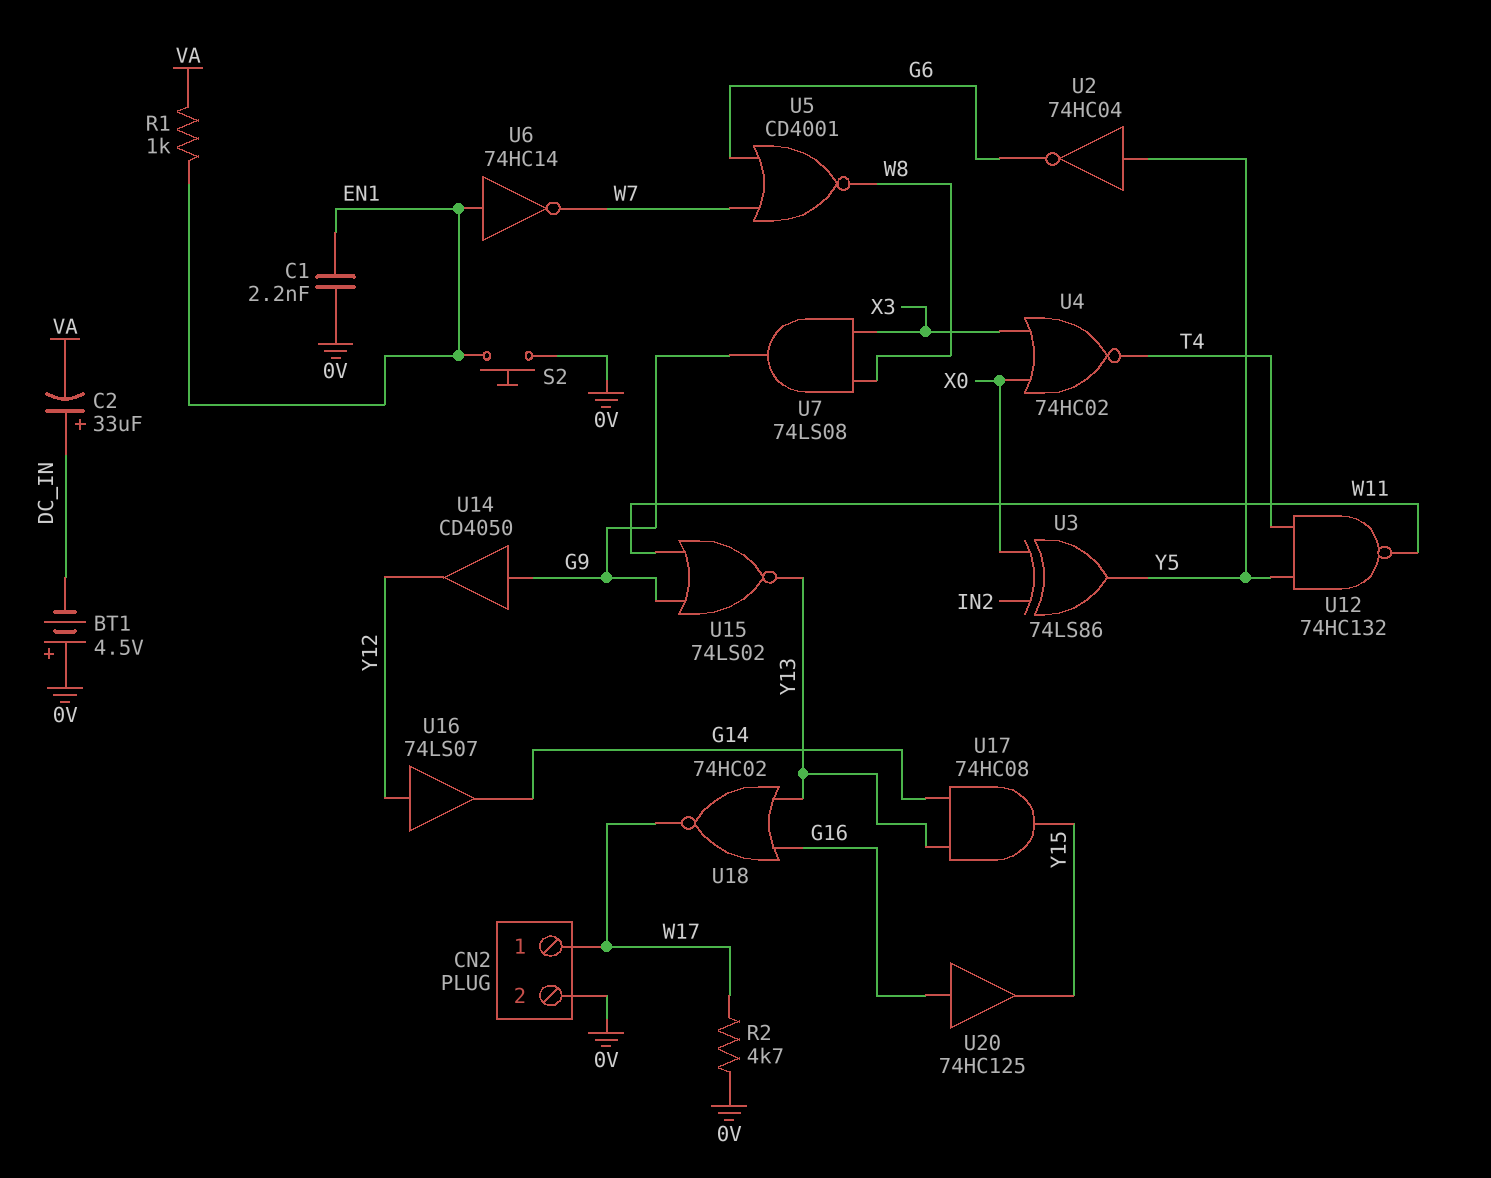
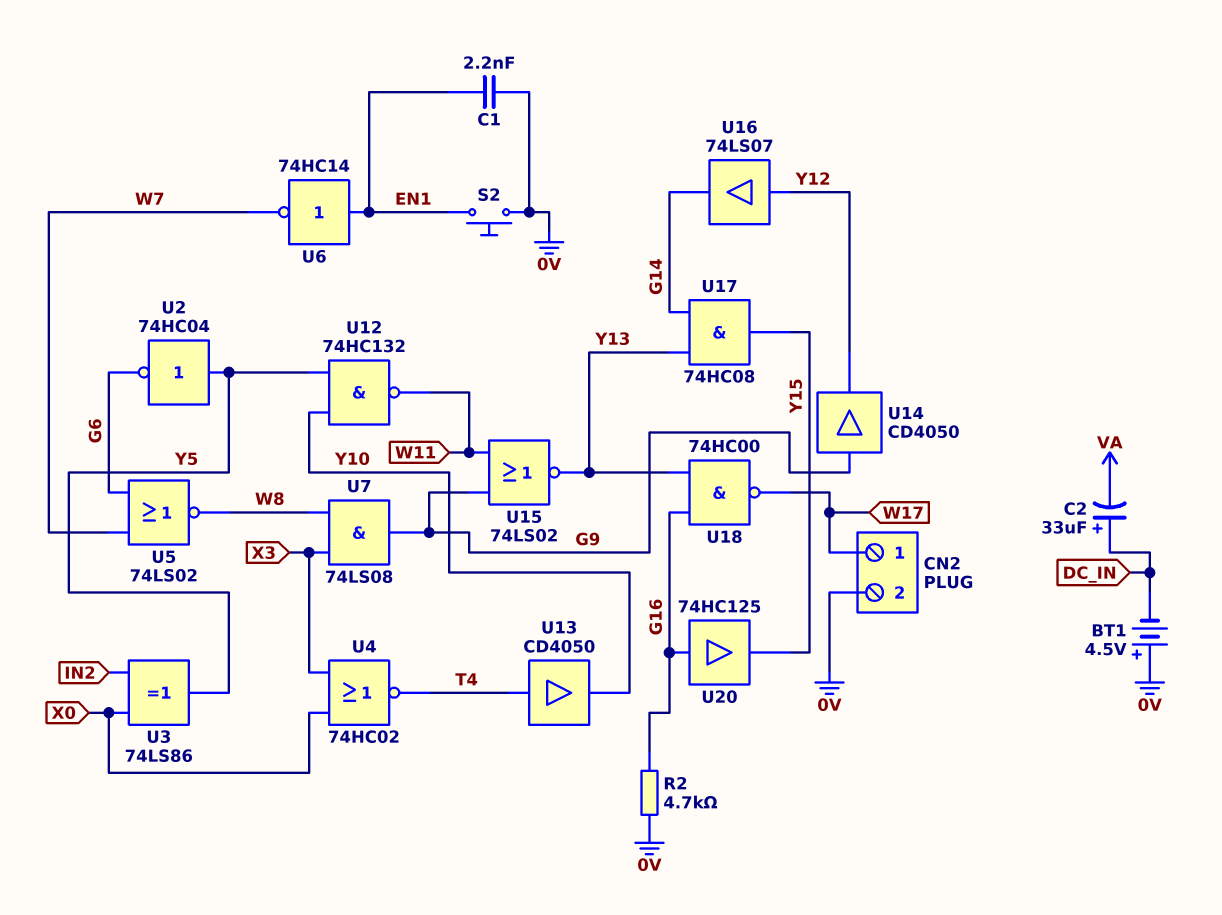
R1: 1k (EN1, VA) -> none
R2: 4.7k (0V, W17) -> 4.7k (0V, G16)
U5: NOR CD4001 (in G6, in W7, out W8) -> NOR 74LS02 (in G6, in W7, out W8)
U12: NAND 74HC132 (in T4, in Y5, out W11) -> NAND 74HC132 (in Y5, in Y10, out W11)
U13: none -> buffer CD4050 (in T4, out Y10)
U18: NOR 74HC02 (in G16, in Y13, out W17) -> NAND 74HC00 (in G16, in Y13, out W17)

